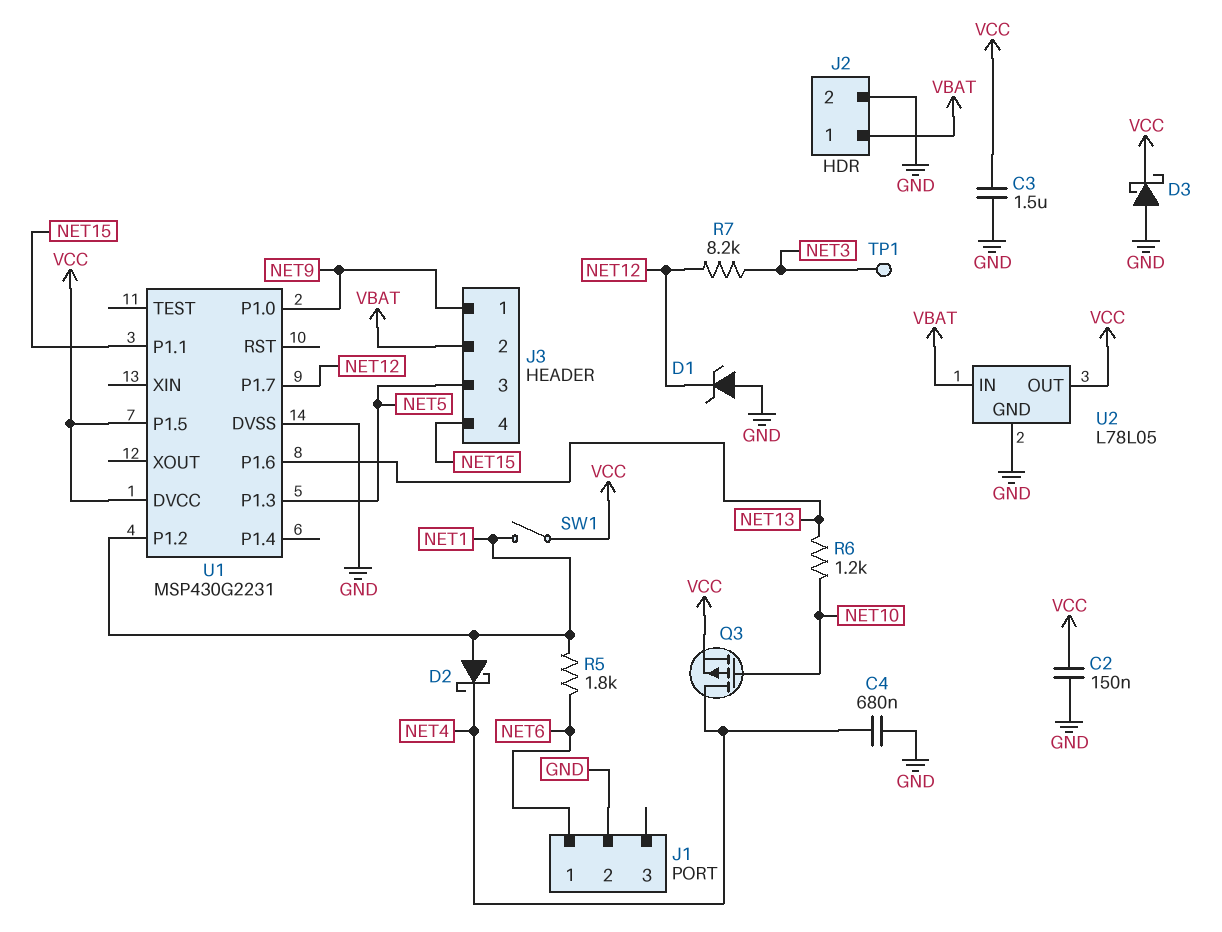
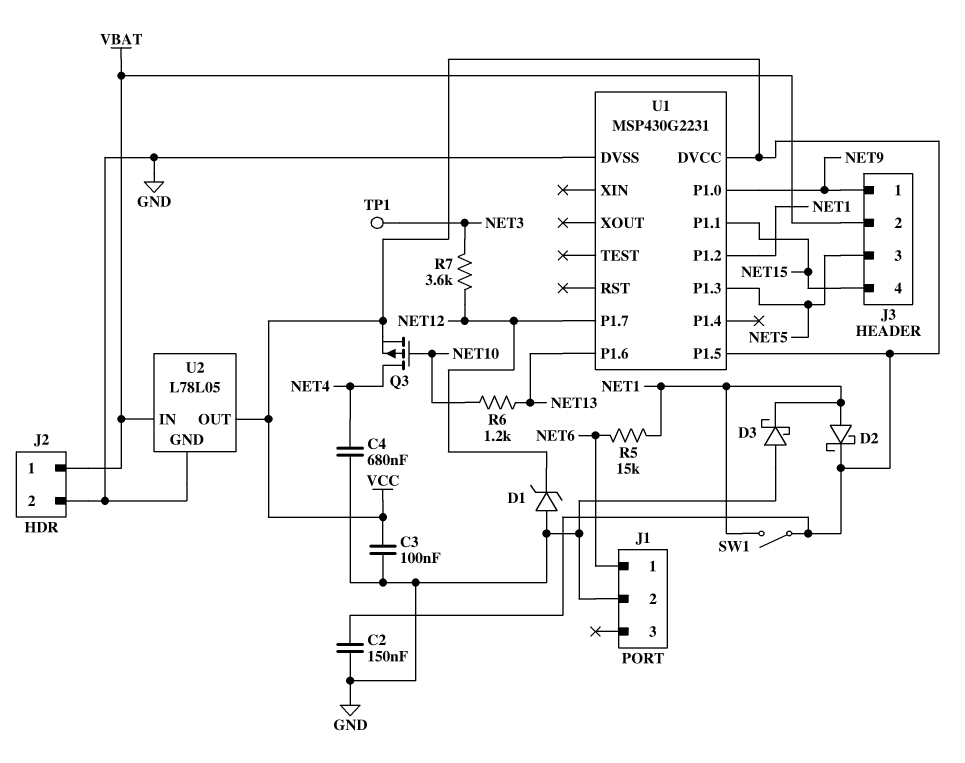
C3: 1.5uF (GND, VCC) -> 100nF (GND, VCC)
D2: schottky (A NET1, K NET4) -> schottky (A NET1, K VCC)
D3: schottky (A GND, K VCC) -> schottky (A GND, K NET1)
R5: 1.8k (NET1, NET6) -> 15k (NET1, NET6)
R7: 8.2k (NET3, NET12) -> 3.6k (NET3, NET12)

